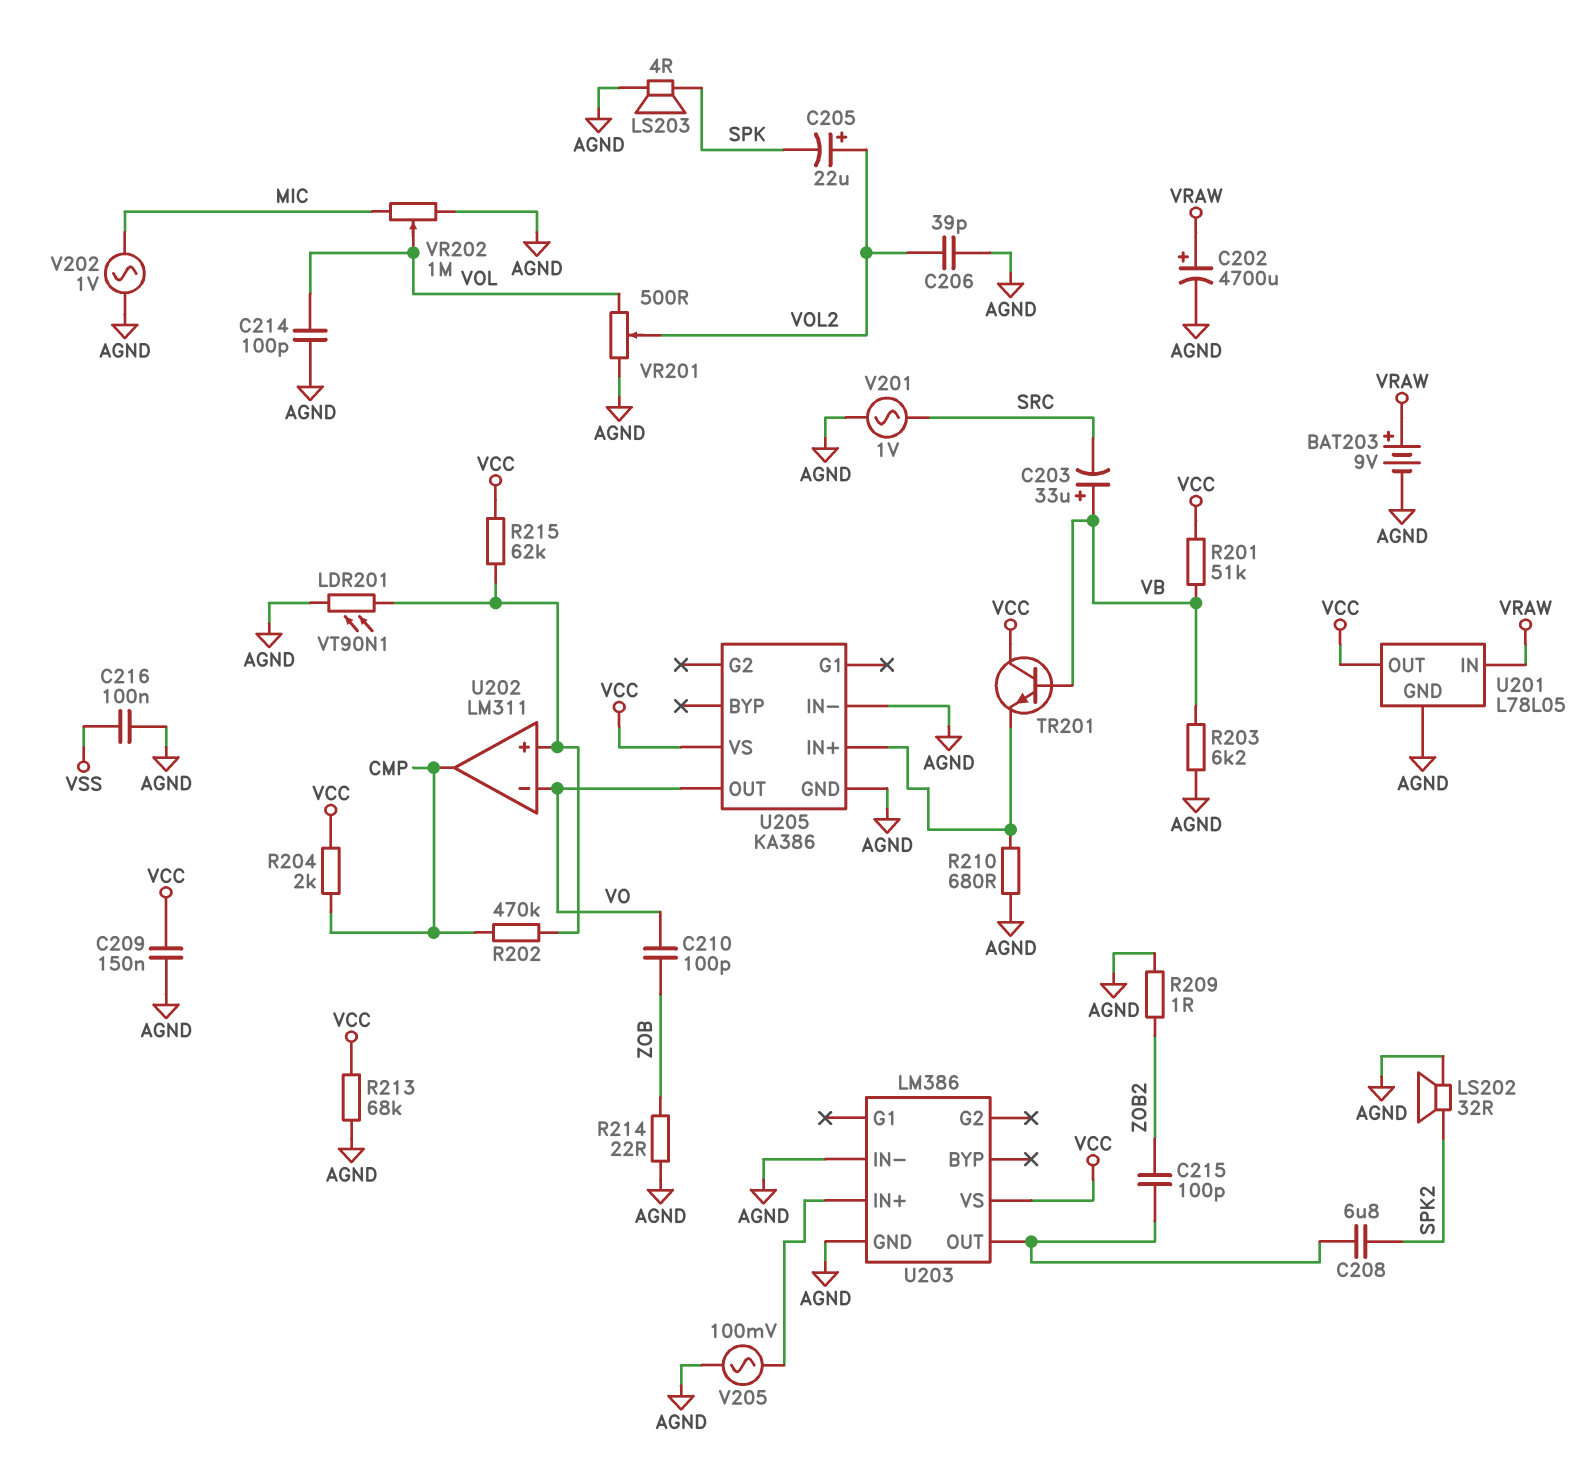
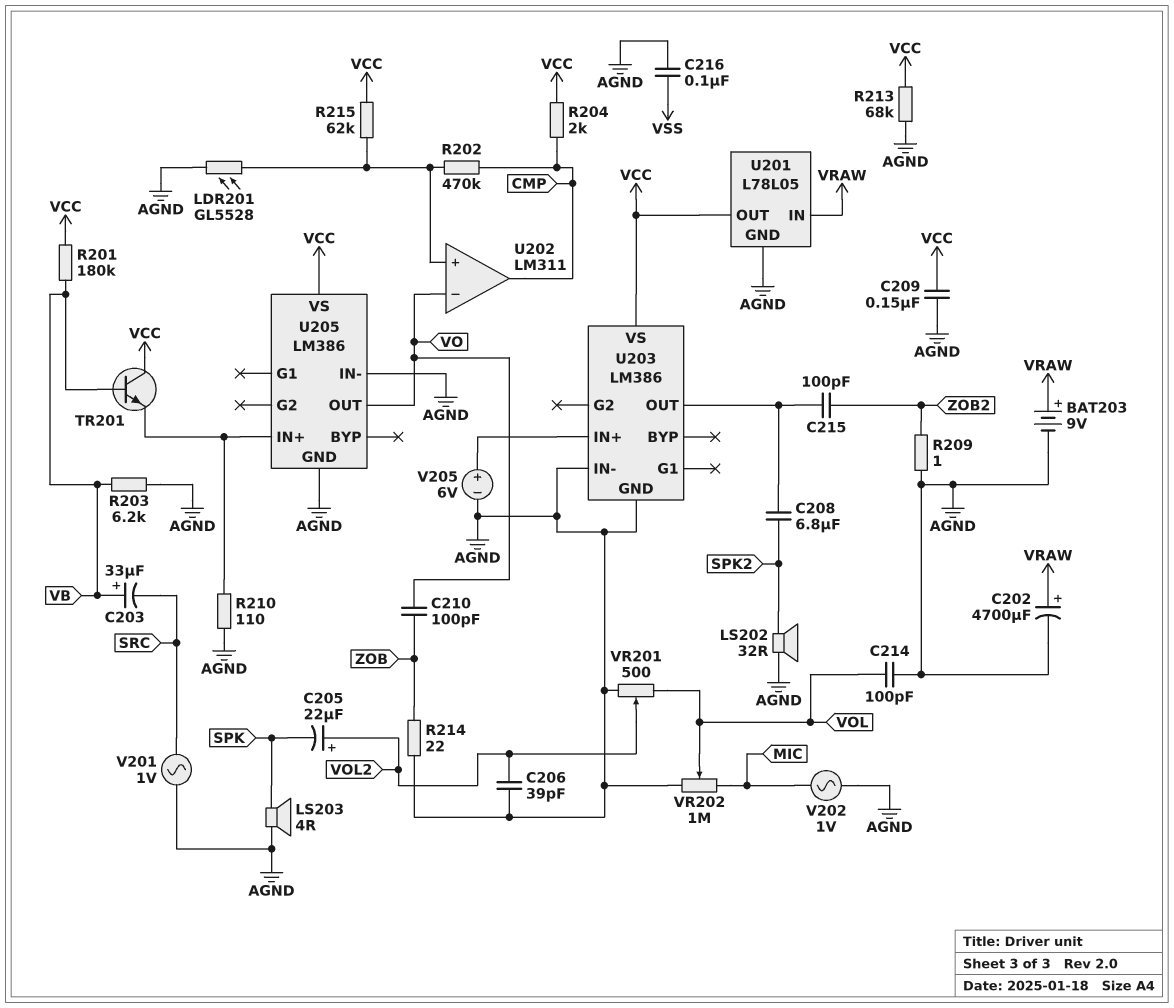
LDR201: VT90N1 (AGND, U202/in+) -> GL5528 (AGND, U202/in+)
R201: 51k (VB, VCC) -> 180k (VB, VCC)
R210: 680 (AGND, U205/IN+) -> 110 (AGND, U205/IN+)
U205: KA386 -> LM386
V205: AC 100mV (AGND, U203/IN+) -> 6V (plus U203/IN+, minus AGND)

